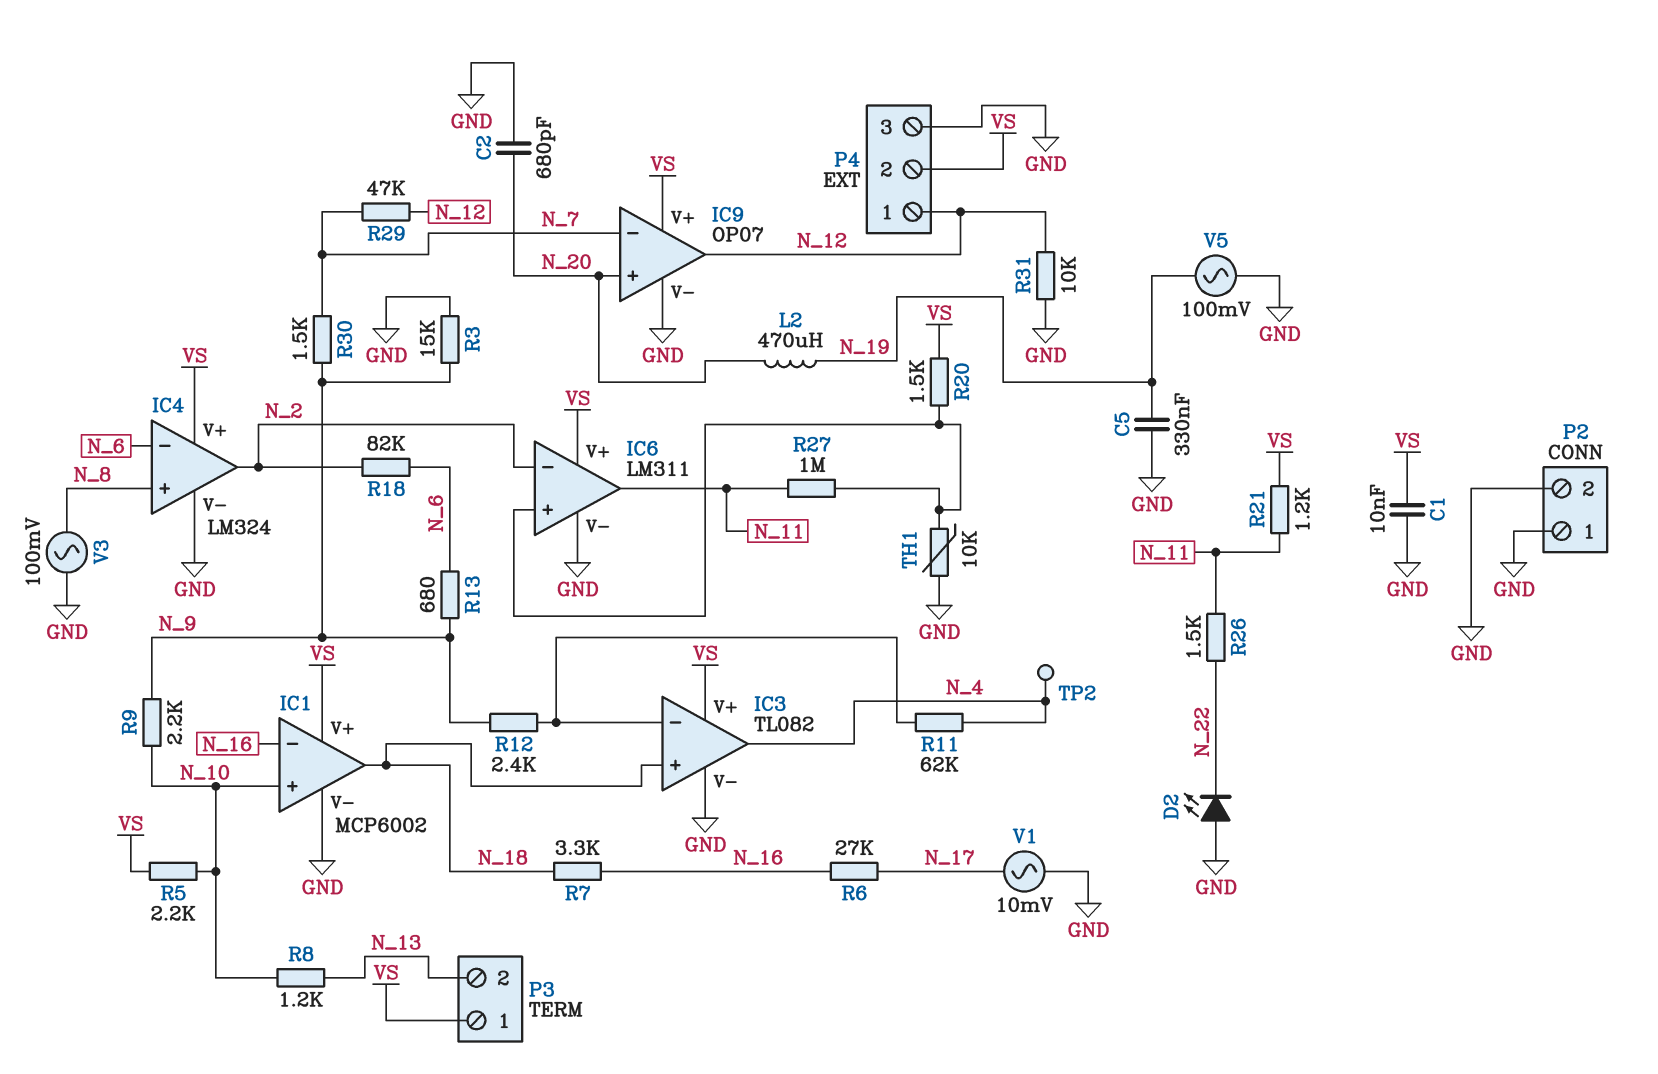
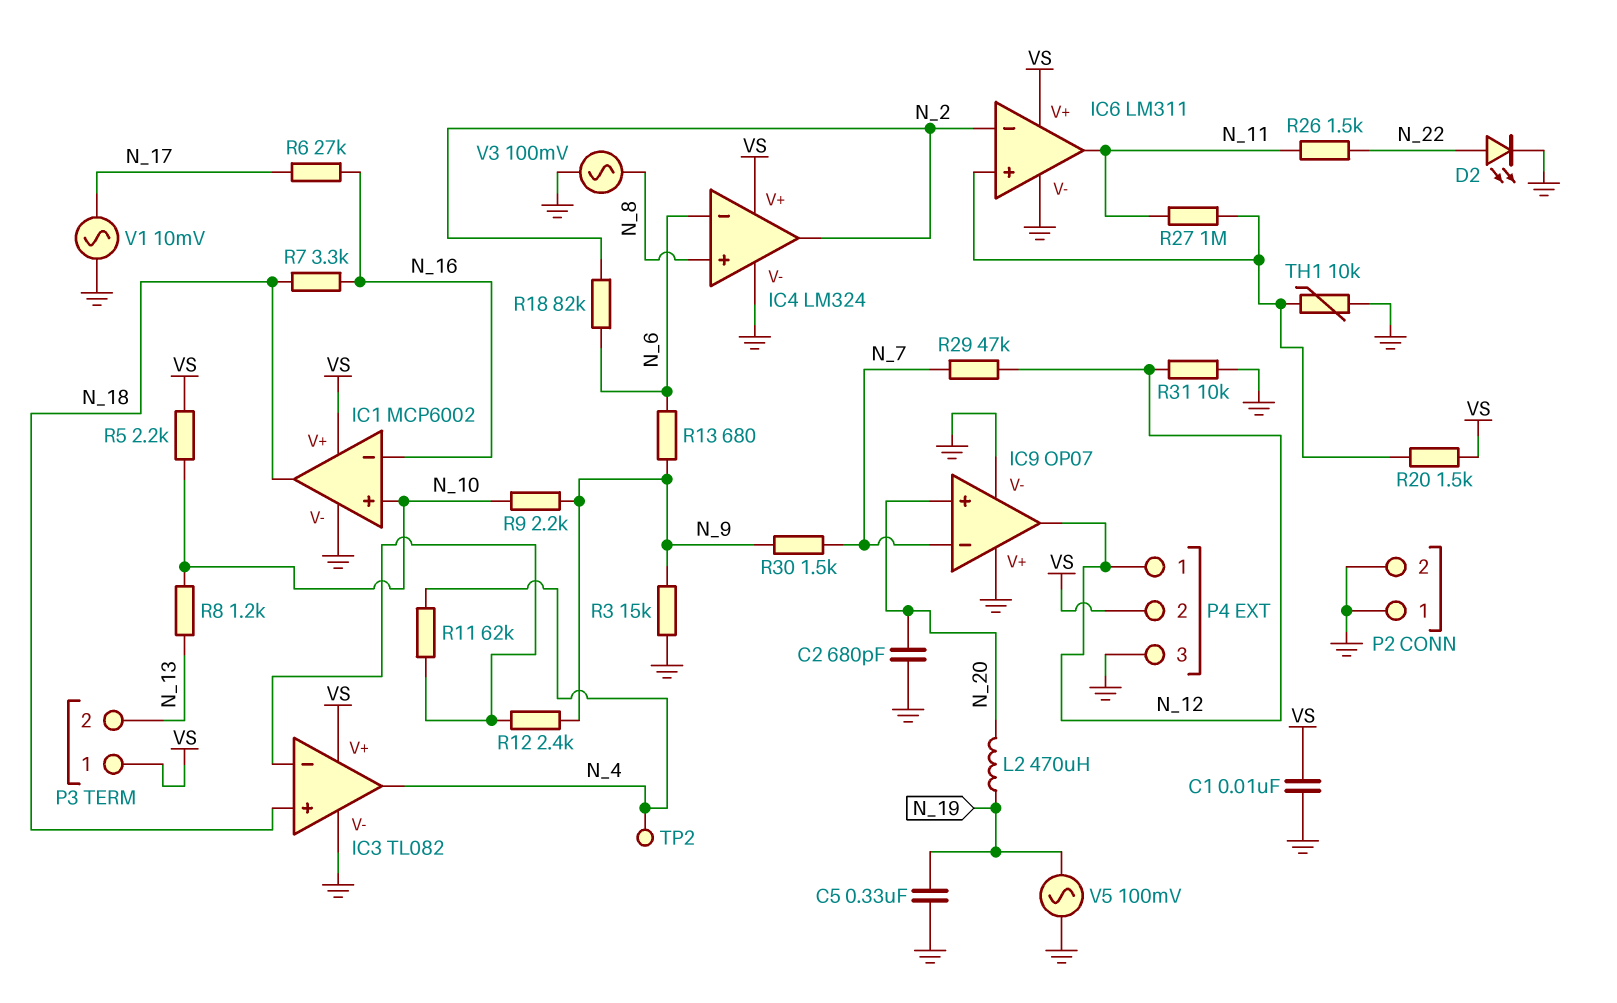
D2: LED (A GND, K N_22) -> LED (A N_22, K GND)
IC9 pin V+: VS -> GND
R21: 1.2k (N_11, VS) -> none

